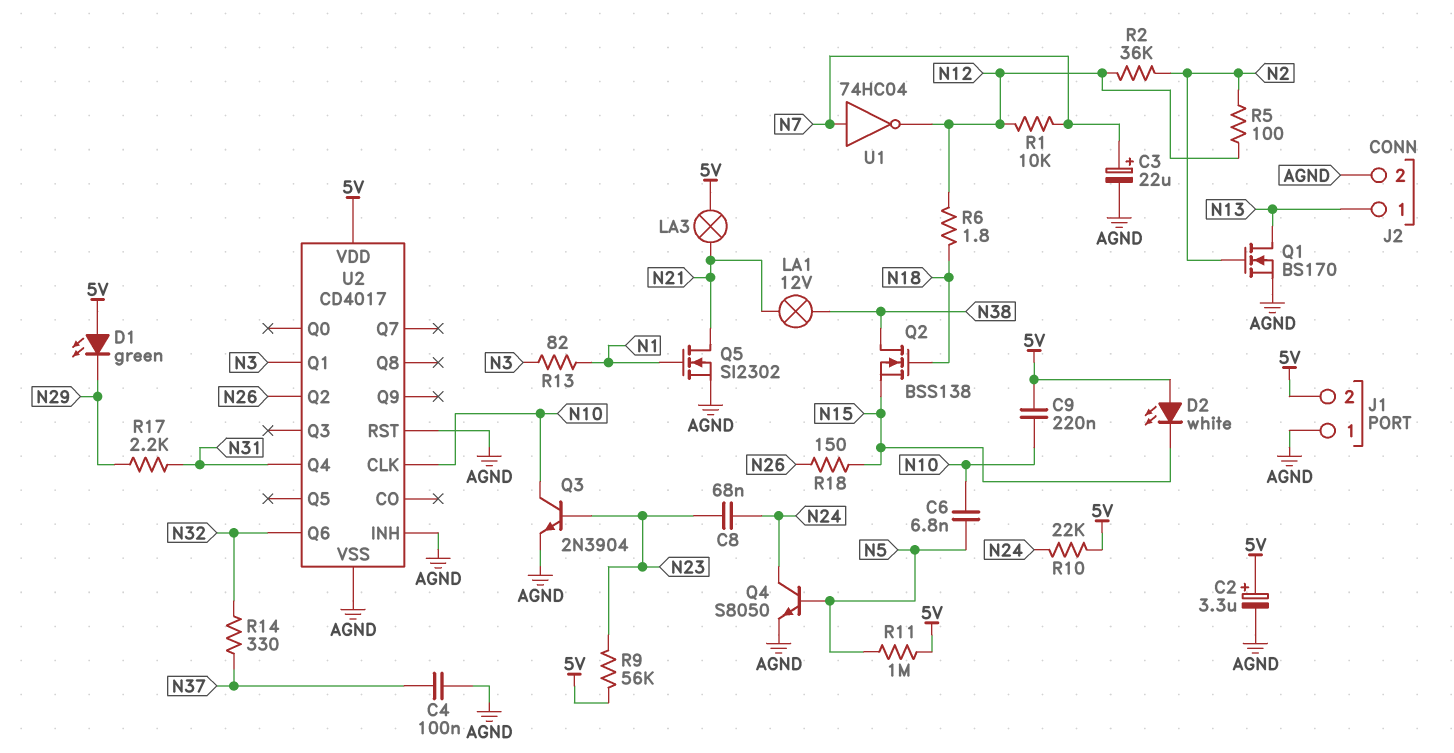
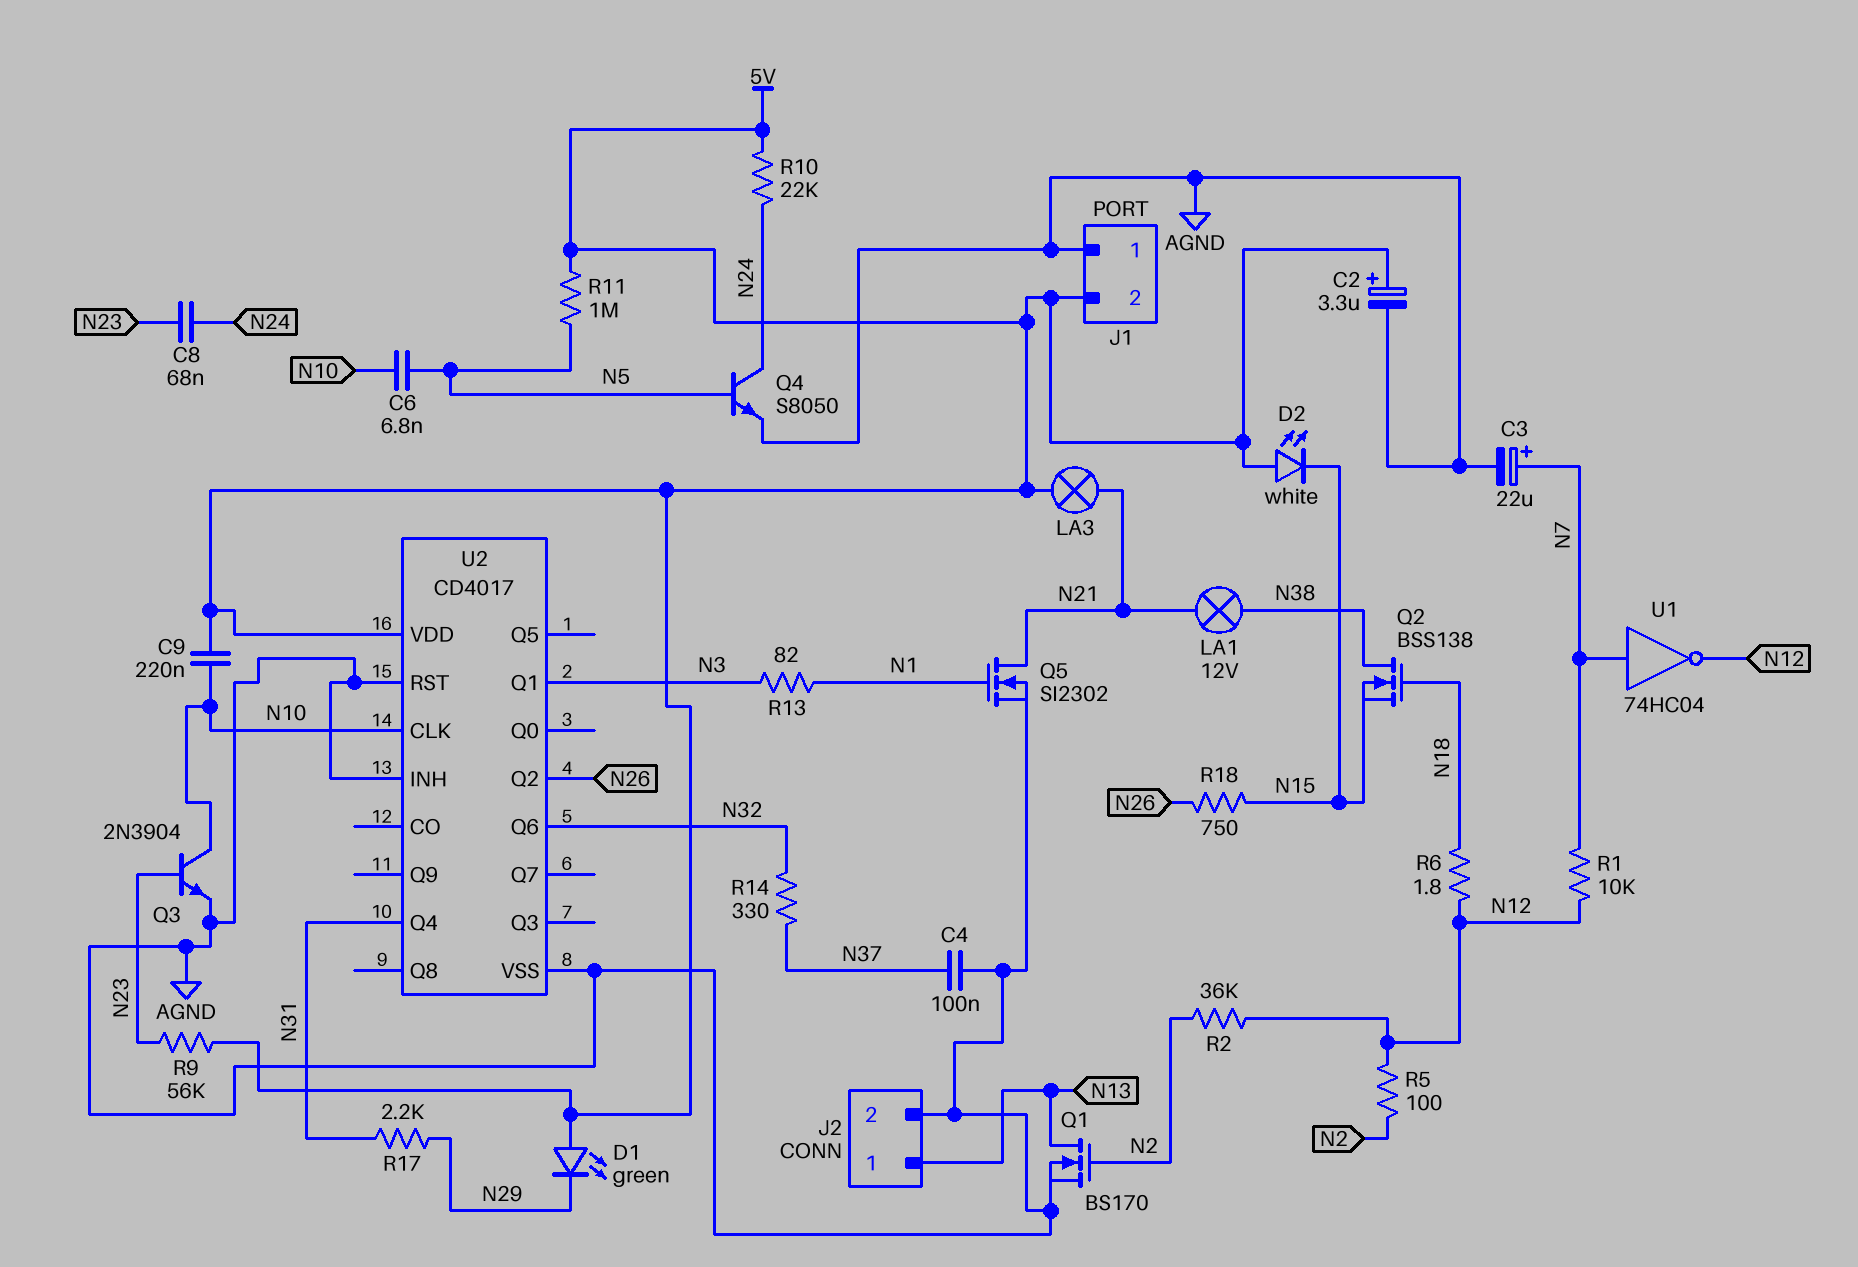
R18: 150 (N15, N26) -> 750 (N15, N26)

